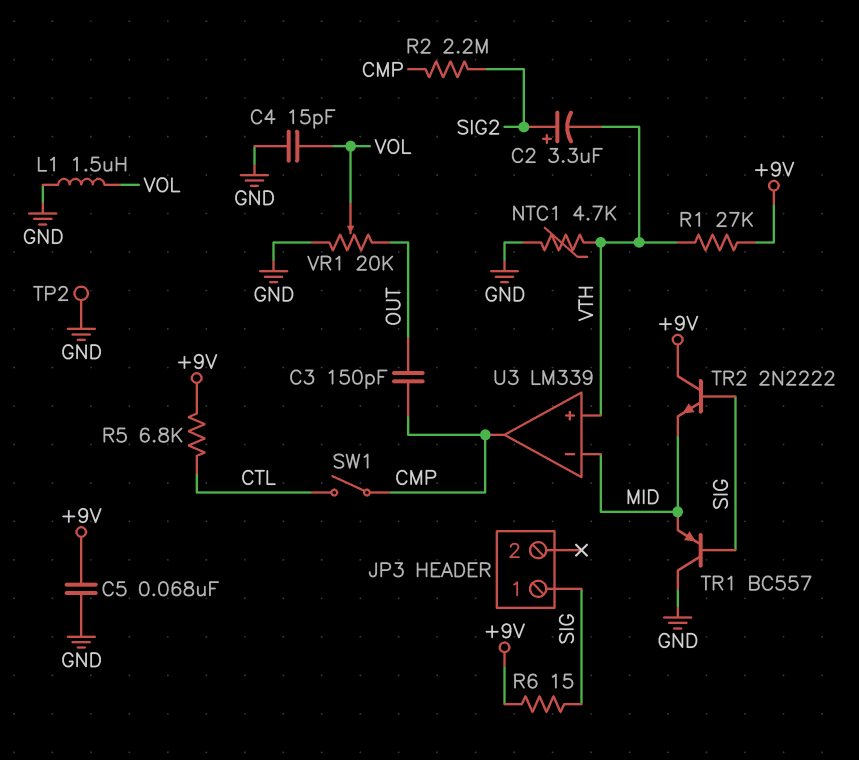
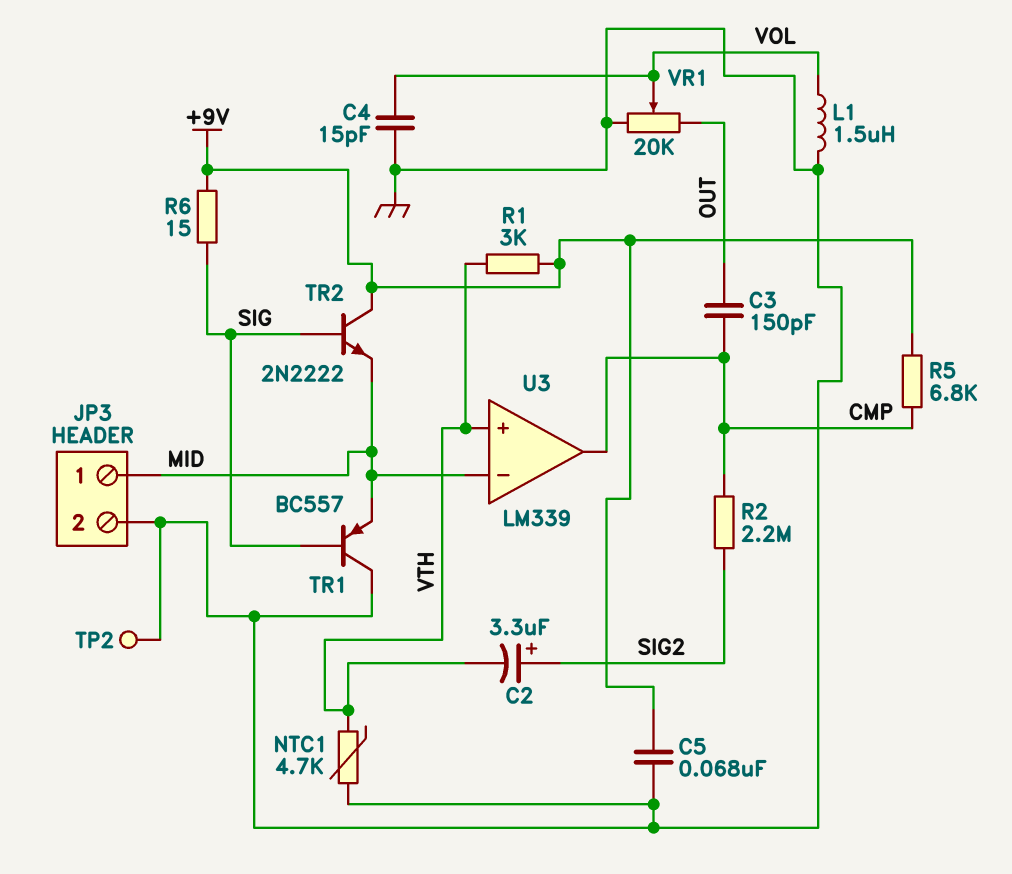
JP3 pin 1: SIG -> MID
JP3 pin 2: none -> GND
R1: 27k (+9V, VTH) -> 3k (+9V, VTH)
R5: 6.8k (+9V, CTL) -> 6.8k (+9V, CMP)
SW1: switch (CMP, CTL) -> none

